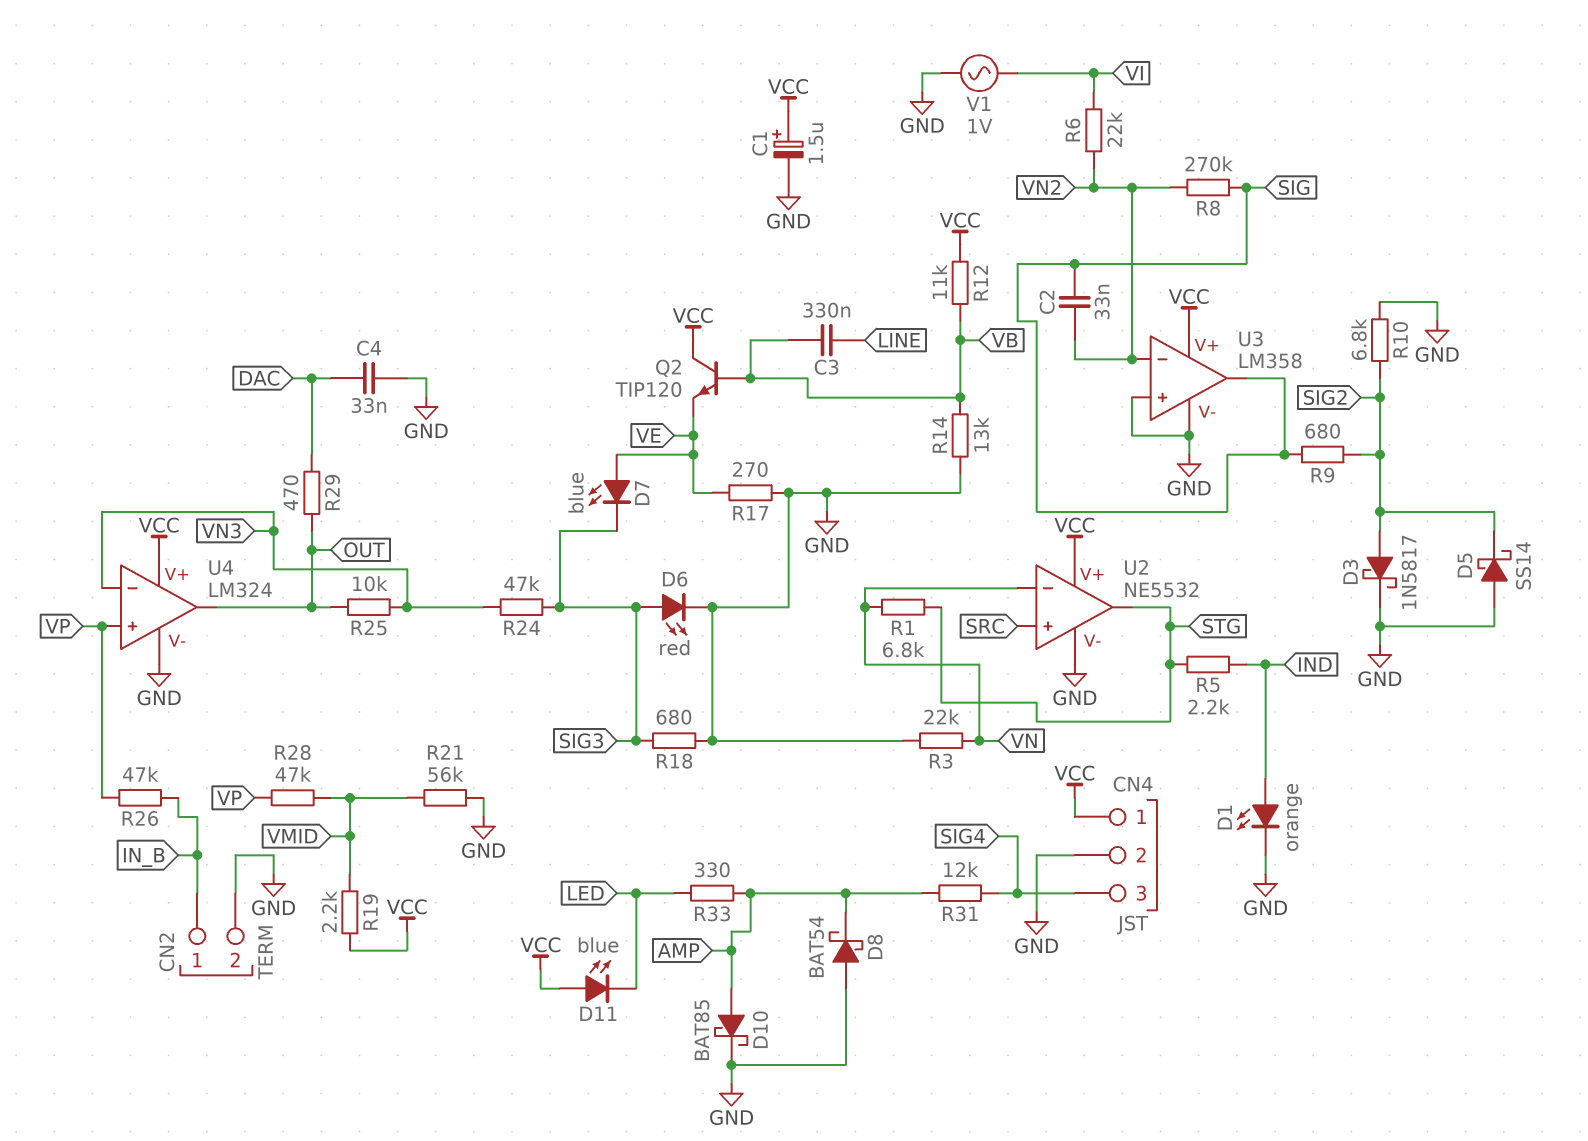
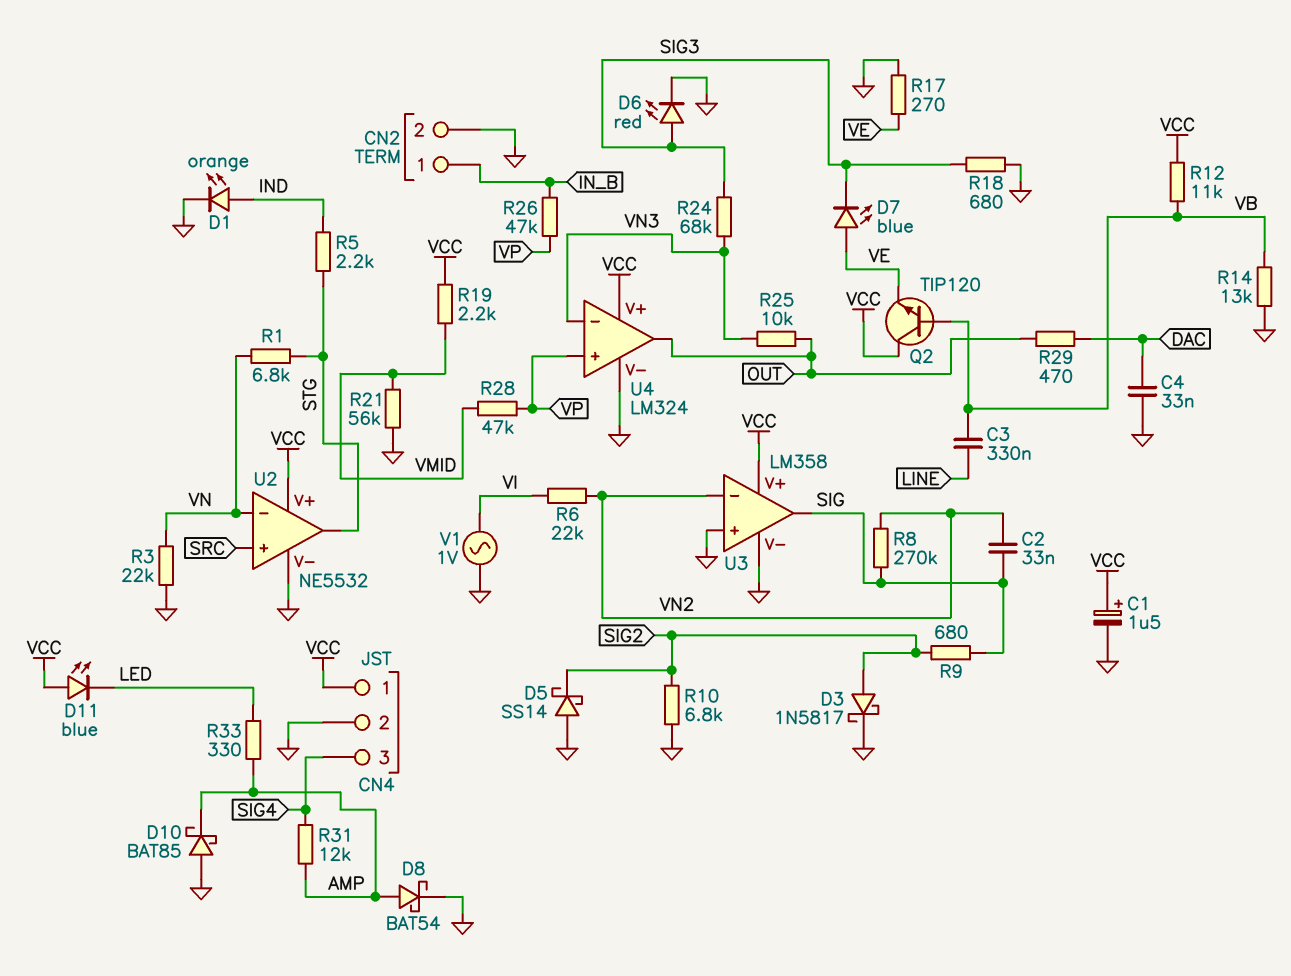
D8: schottky BAT54 (A GND, K AMP) -> schottky BAT54 (A AMP, K GND)
D10: schottky BAT85 (A AMP, K GND) -> schottky BAT85 (A GND, K AMP)
R24: 47k (SIG3, VN3) -> 68k (SIG3, VN3)

